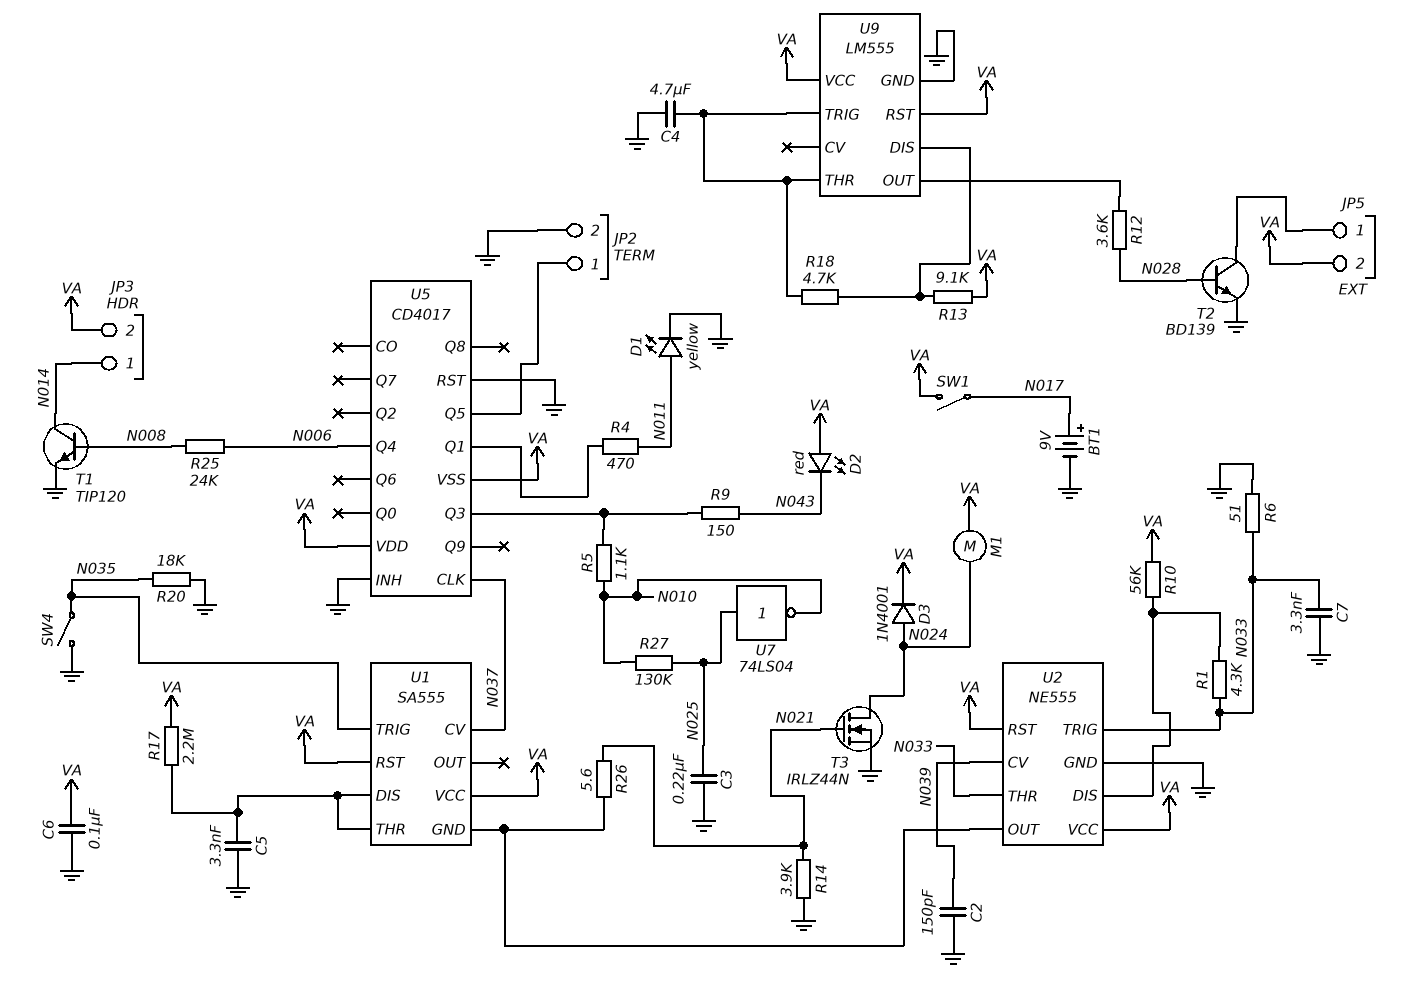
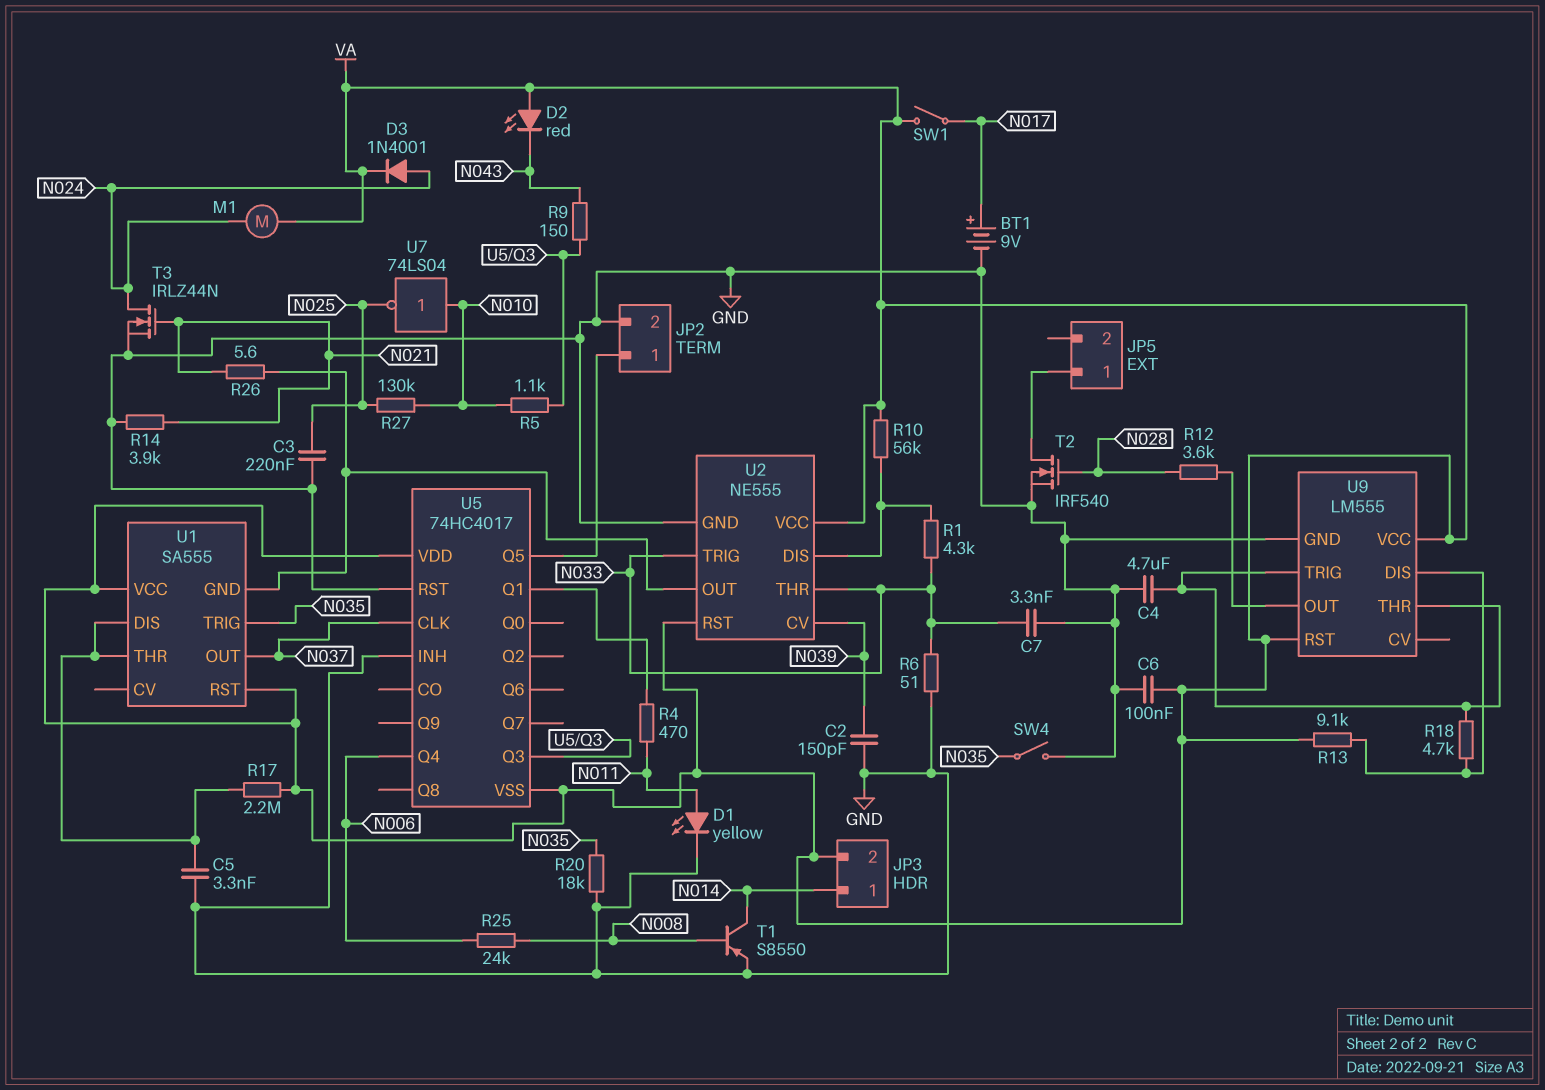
JP5 pin 2: VA -> none
T1: NPN TIP120 (B N008, C N014, E GND) -> PNP S8550 (B N008, C N014, E GND)
T2: NPN BD139 (B N028, C JP5/1, E GND) -> NMOS IRF540 (G N028, D JP5/1, S GND)
U1 pin CV: N037 -> none
U1 pin OUT: none -> N037
U5: CD4017 -> 74HC4017
U7: NOT 74LS04 (in N025, out N010) -> NOT 74LS04 (in N010, out N025)

